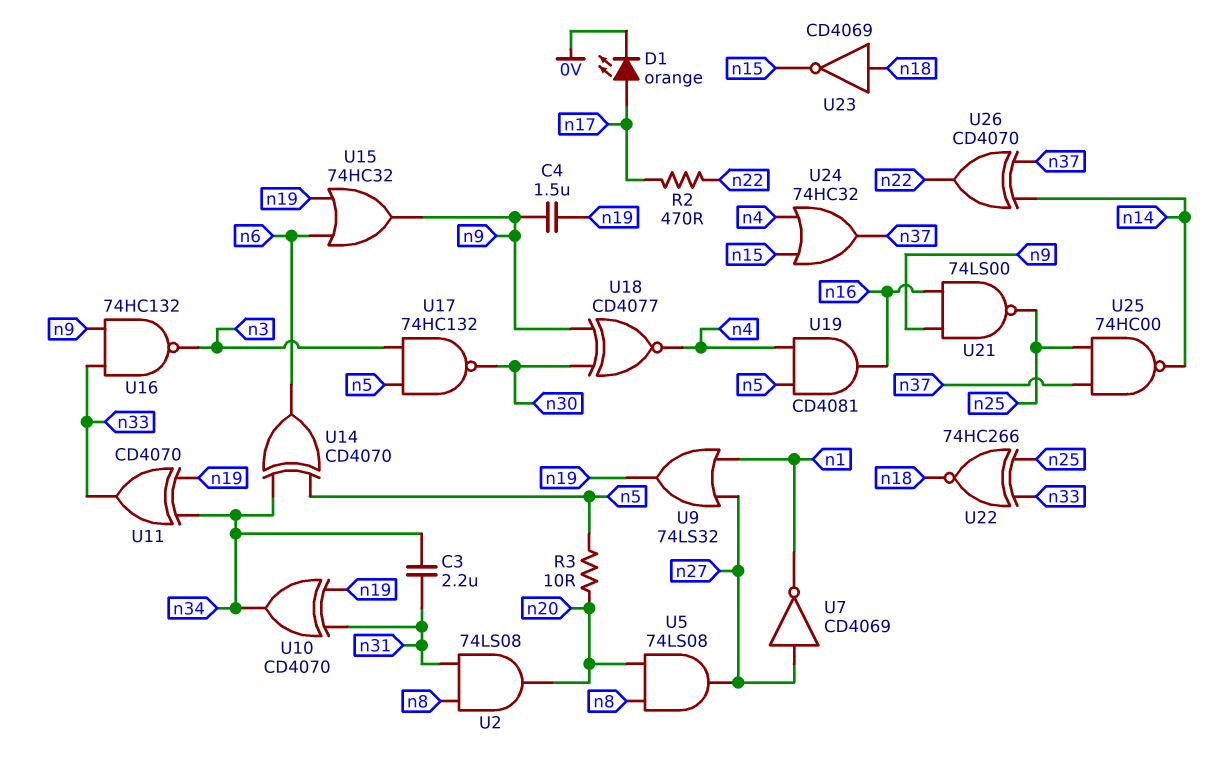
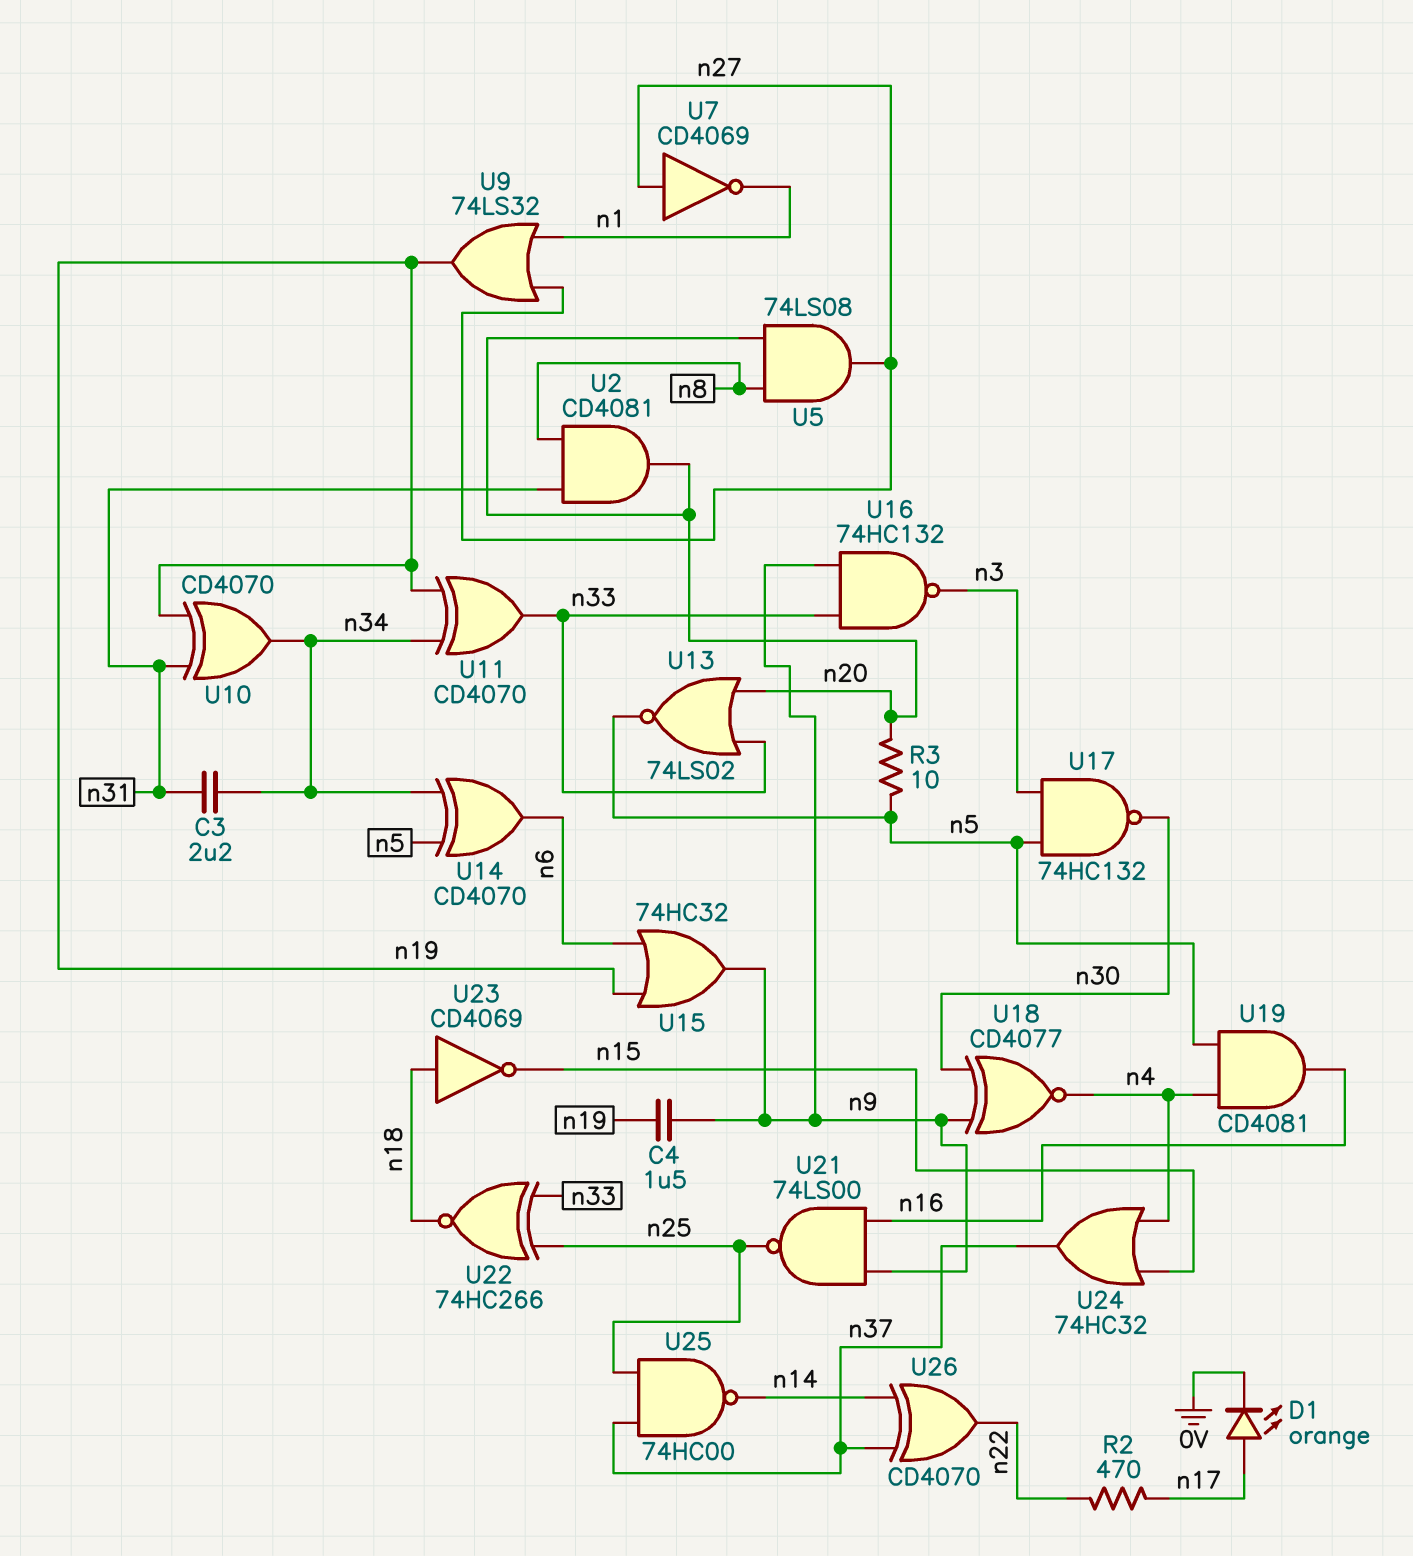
U2: AND 74LS08 (in n8, in n31, out n20) -> AND CD4081 (in n8, in n31, out n20)
U13: none -> NOR 74LS02 (in n20, in n33, out n5)

